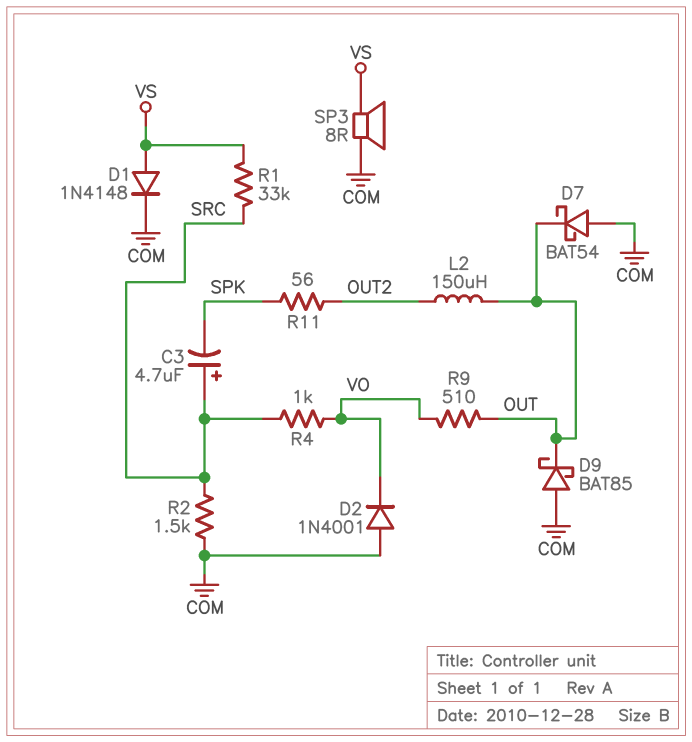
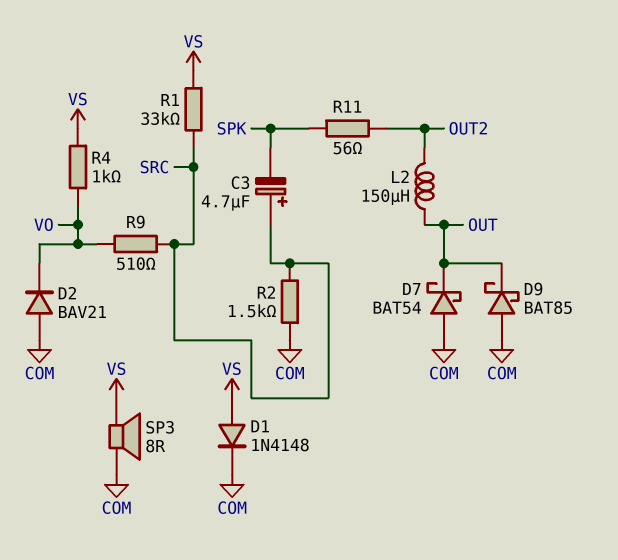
D2: diode 1N4001 (A COM, K VO) -> diode BAV21 (A COM, K VO)
R4: 1k (SRC, VO) -> 1k (VO, VS)
R9: 510 (OUT, VO) -> 510 (SRC, VO)

